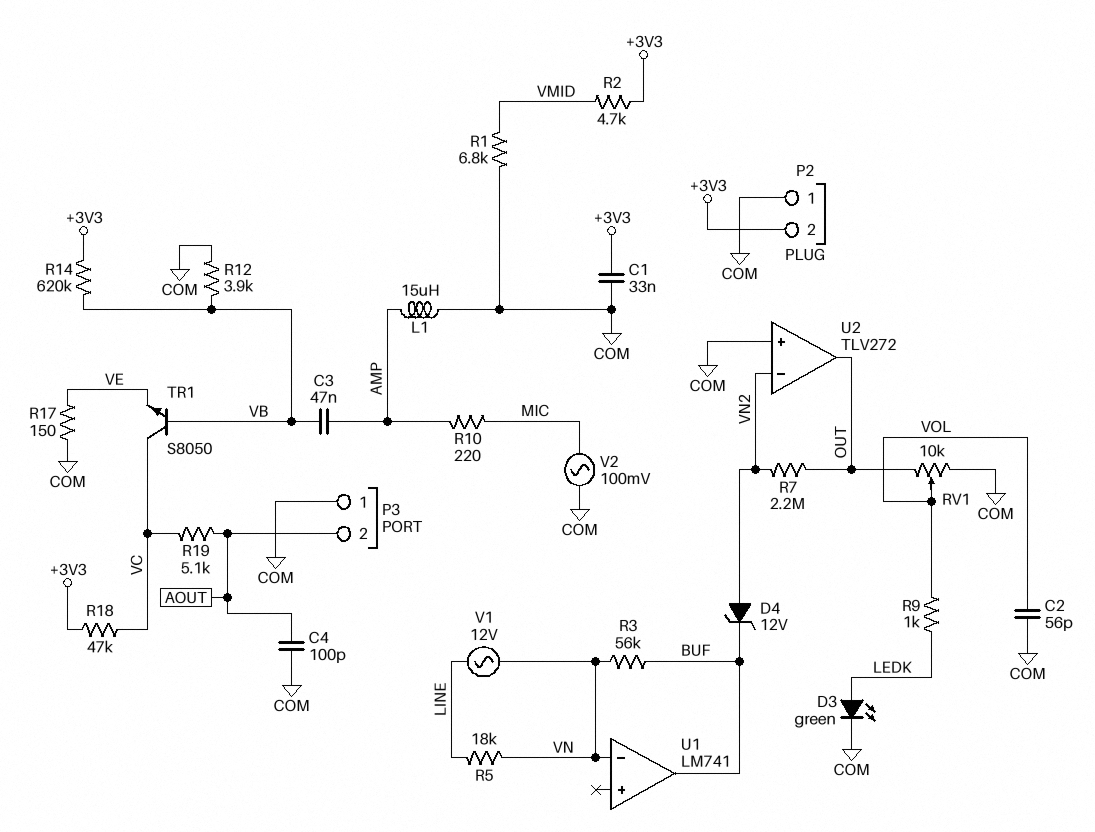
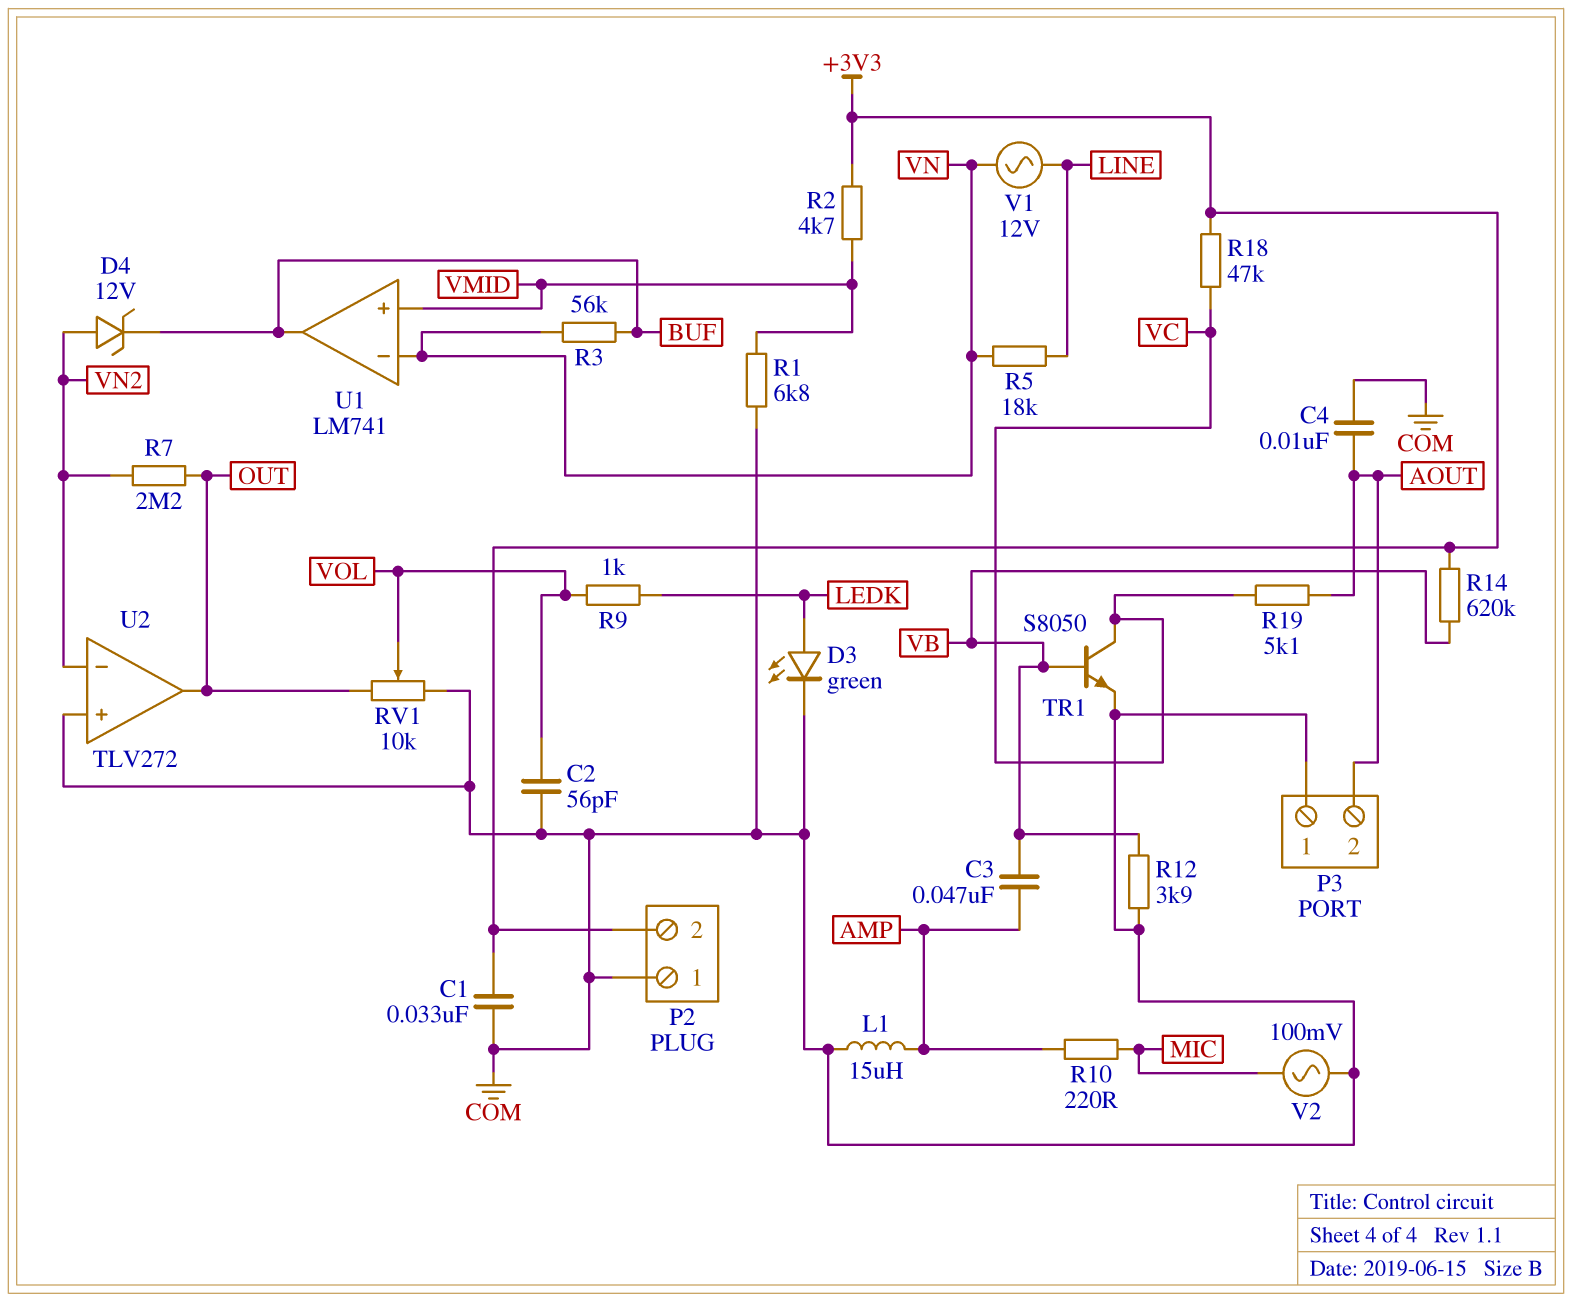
C4: 100pF (AOUT, COM) -> 10nF (AOUT, COM)
R17: 150 (COM, VE) -> none
TR1: NPN S8050 (B VB, C VC, E VE) -> NPN S8050 (B VB, C VC, E COM)
U1 pin in+: none -> VMID

